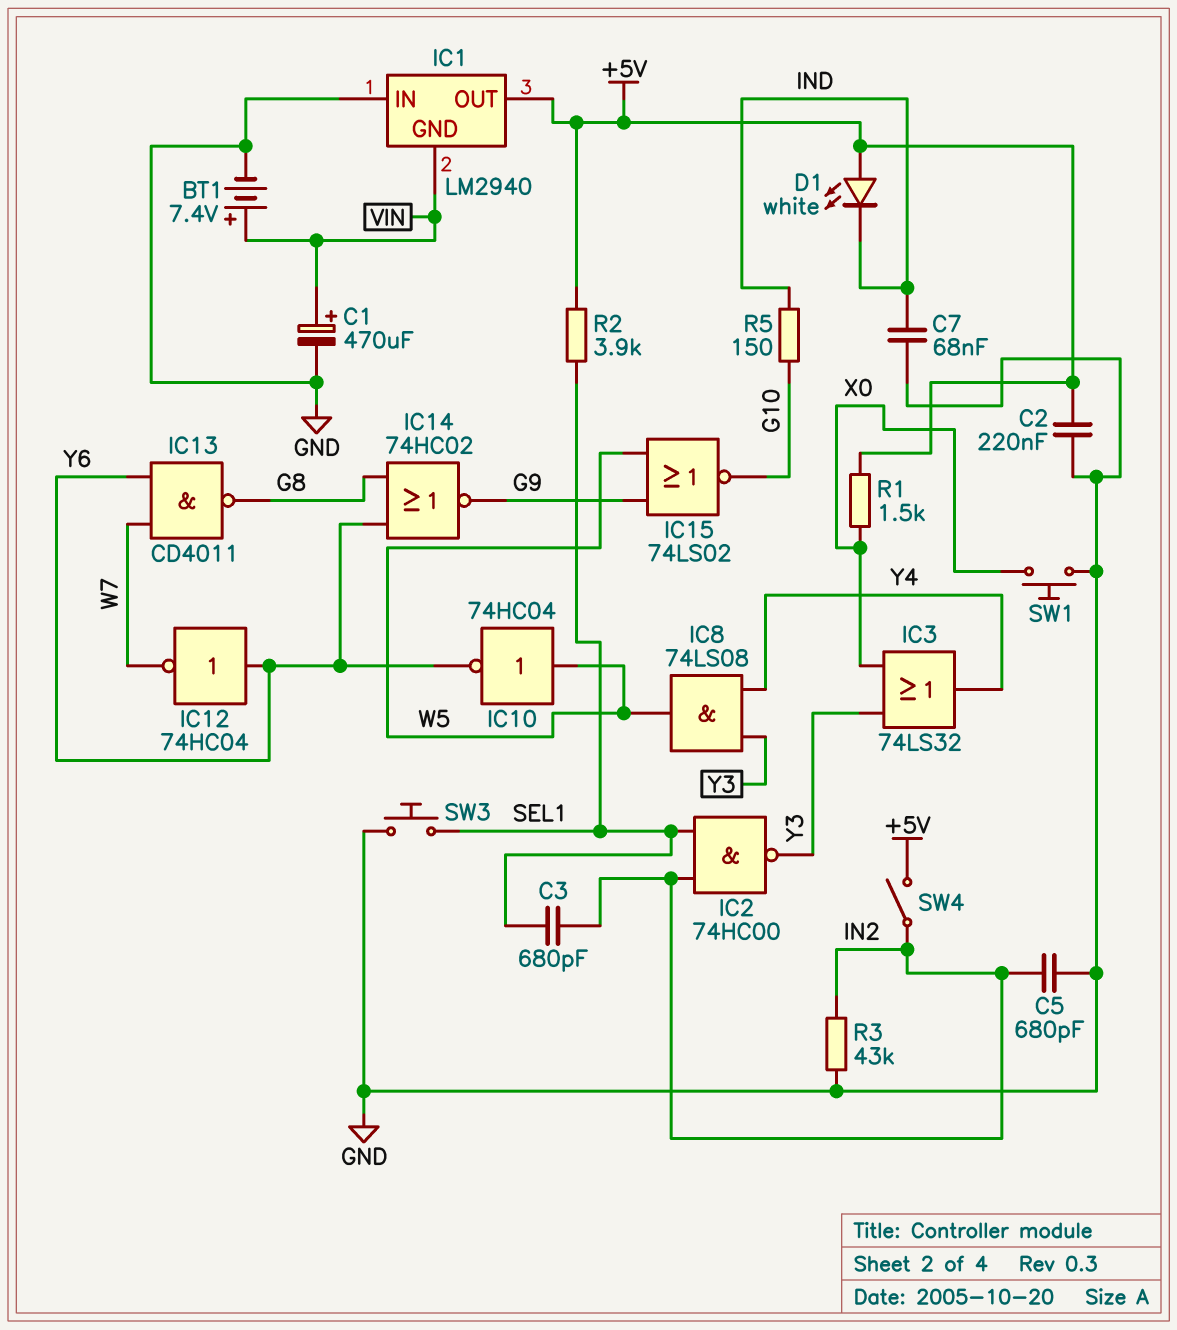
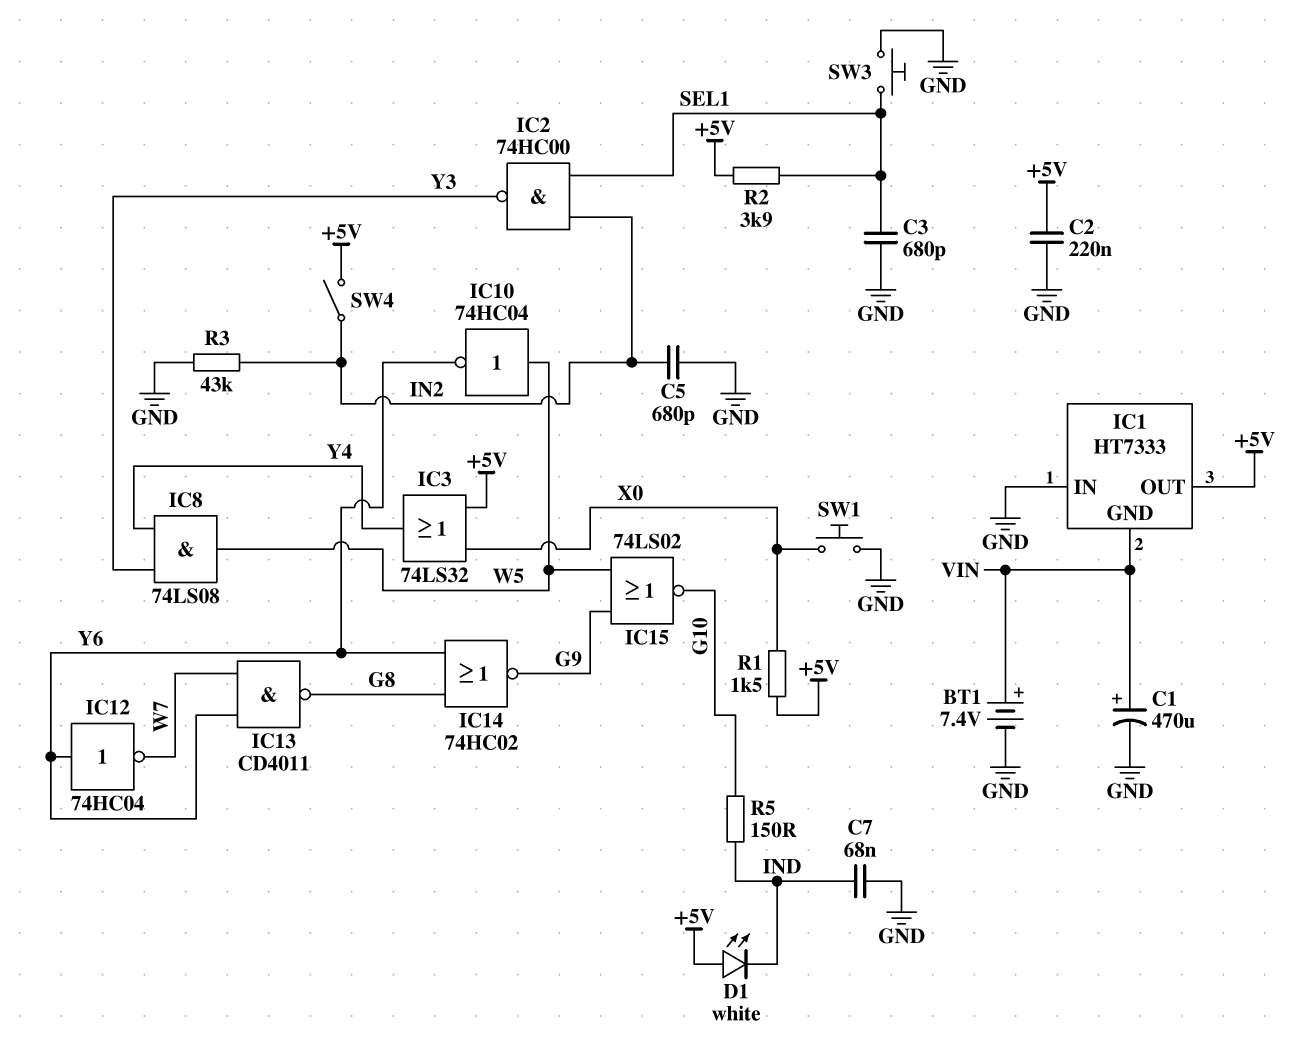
C3: 680pF (IN2, SEL1) -> 680pF (GND, SEL1)
IC1: LM2940 -> HT7333
IC3: OR 74LS32 (in X0, in Y3, out Y4) -> OR 74LS32 (in +5V, in X0, out Y4)

